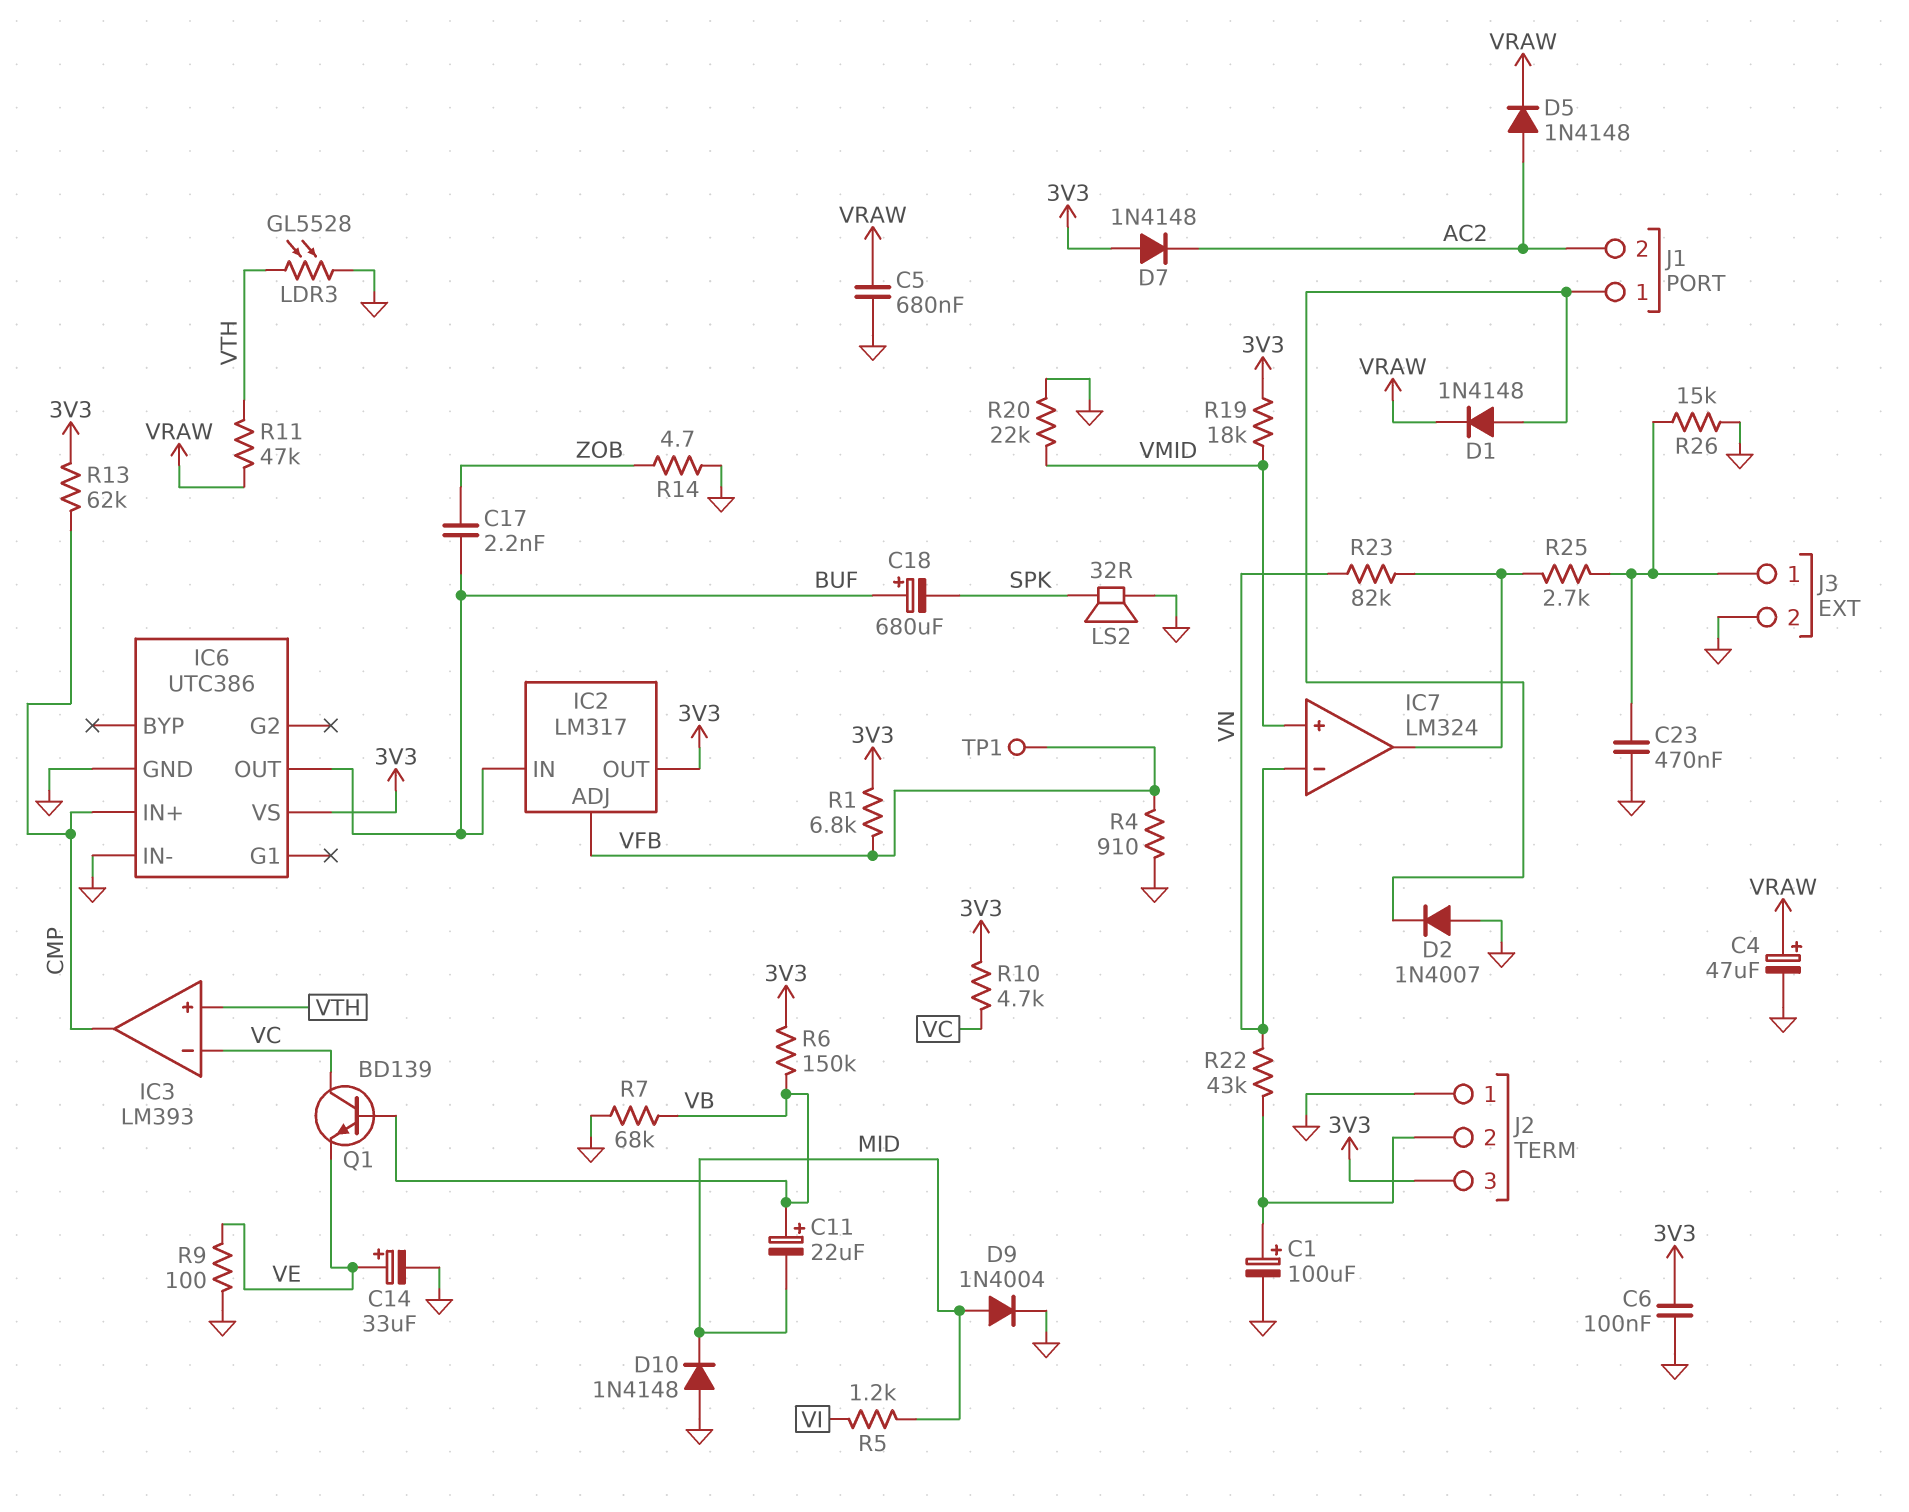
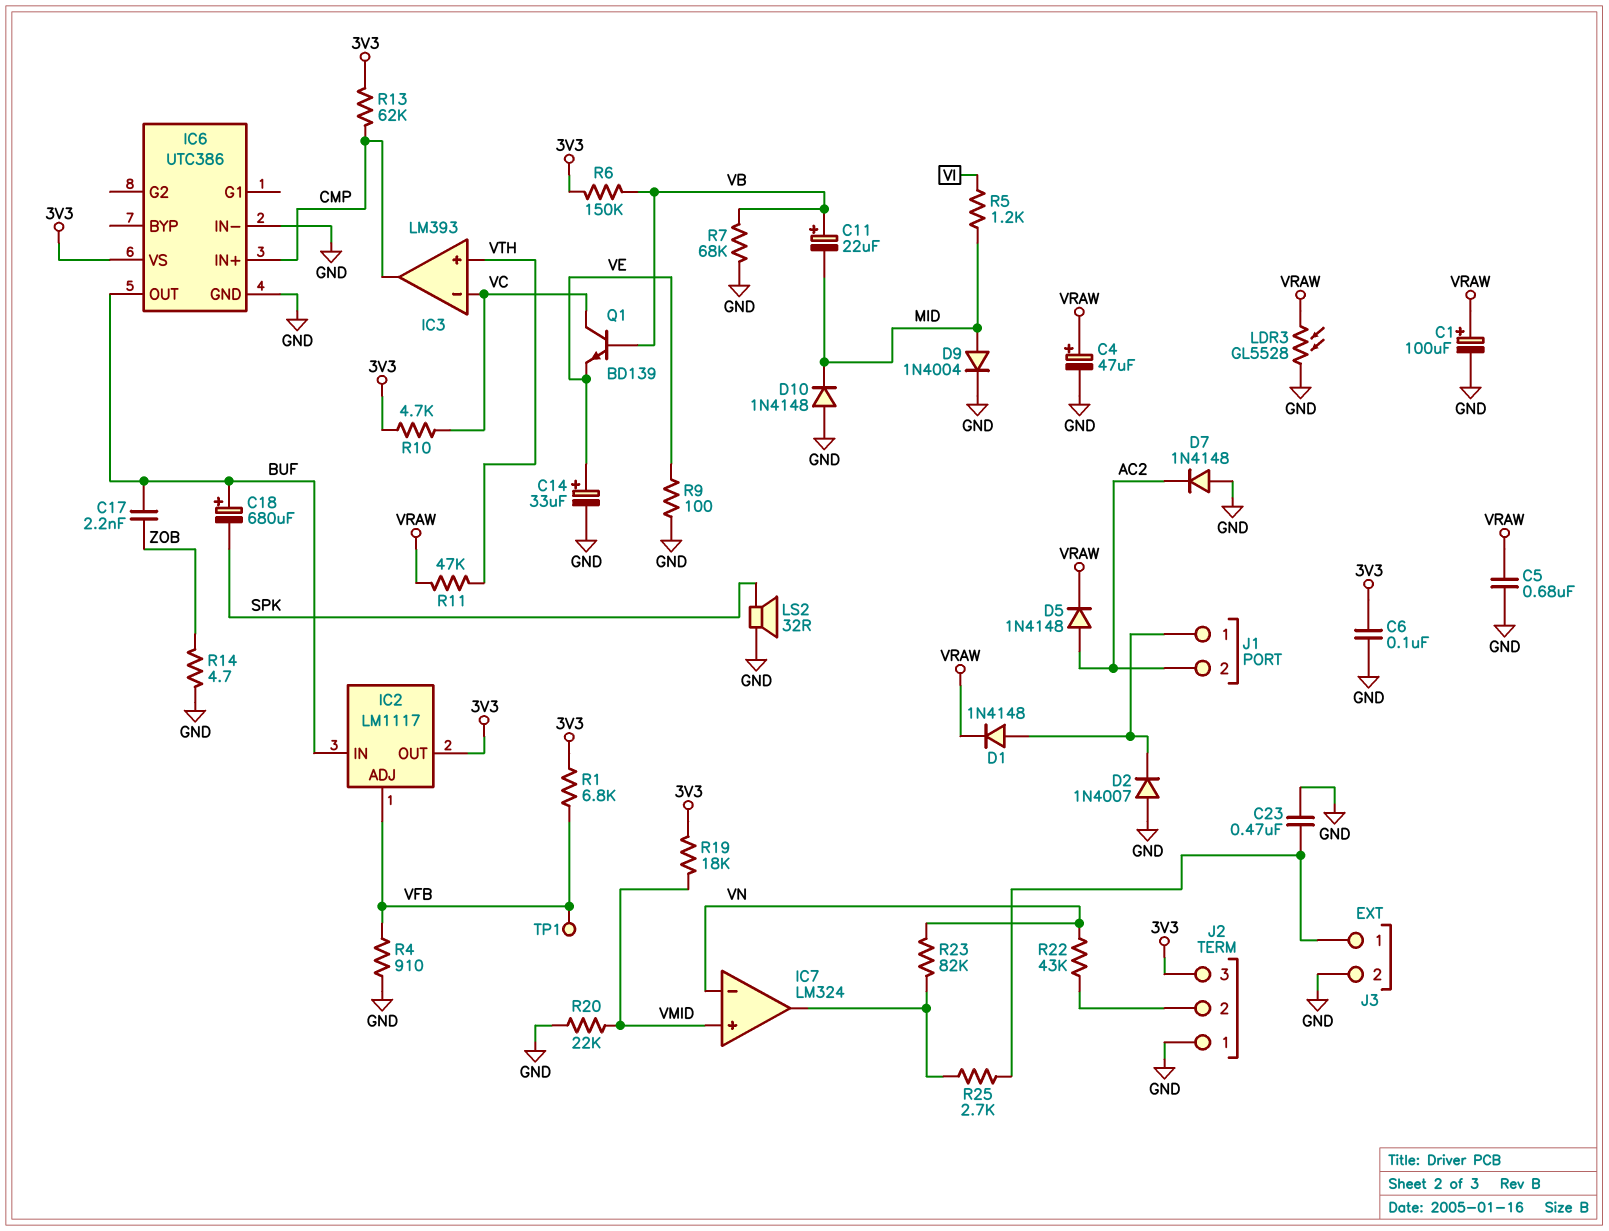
C1: 100uF (plus J2/2, minus GND) -> 100uF (plus VRAW, minus GND)
D7: diode 1N4148 (A 3V3, K AC2) -> diode 1N4148 (A GND, K AC2)
IC2: LM317 -> LM1117
LDR3: GL5528 (GND, VTH) -> GL5528 (GND, VRAW)
R26: 15k (GND, J3/1) -> none

